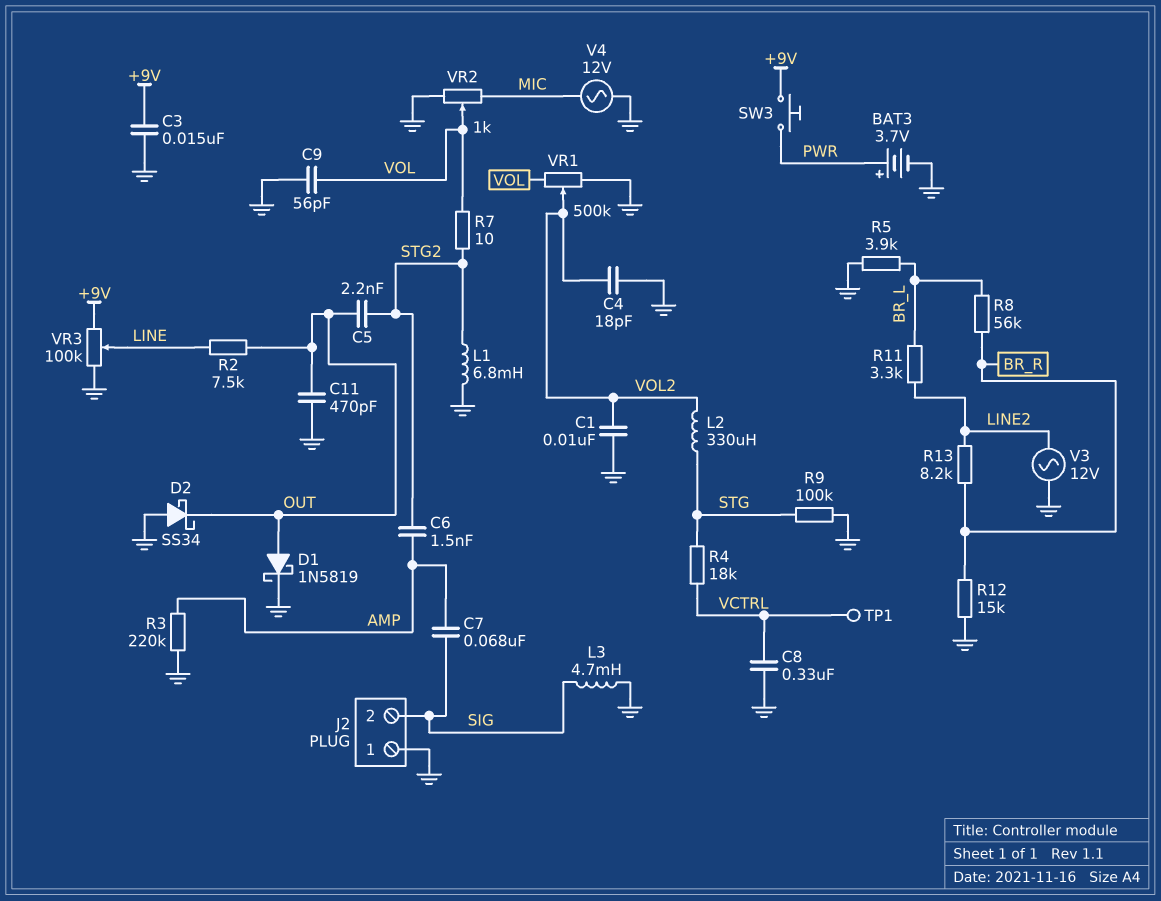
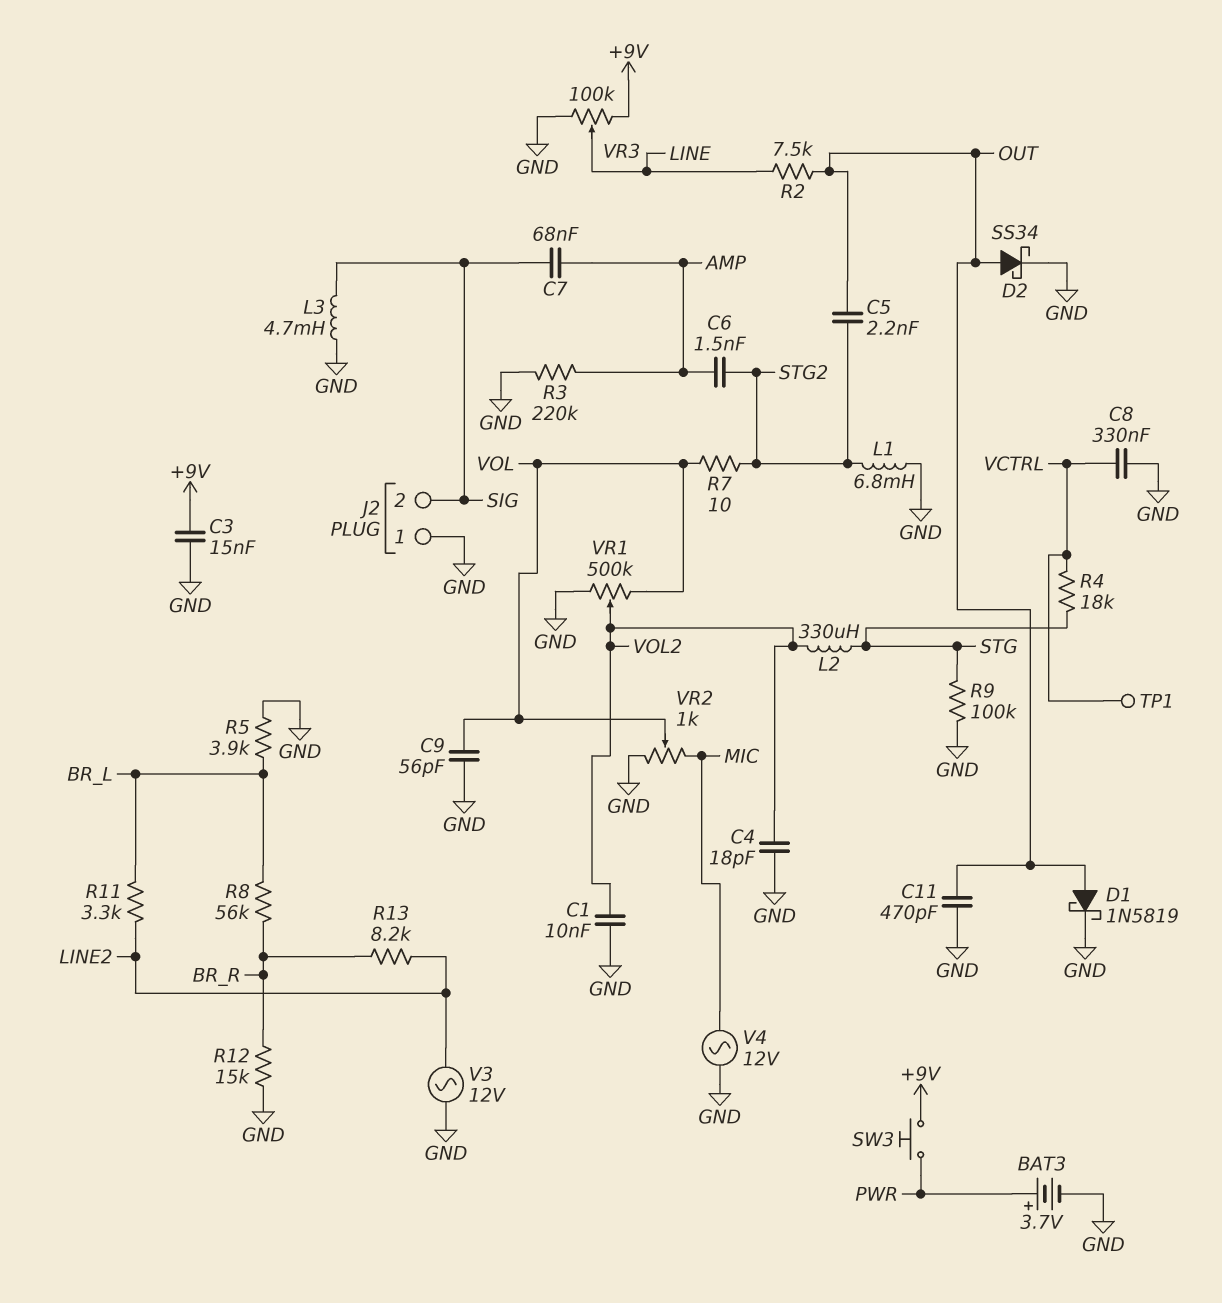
D2: schottky SS34 (A GND, K OUT) -> schottky SS34 (A OUT, K GND)

